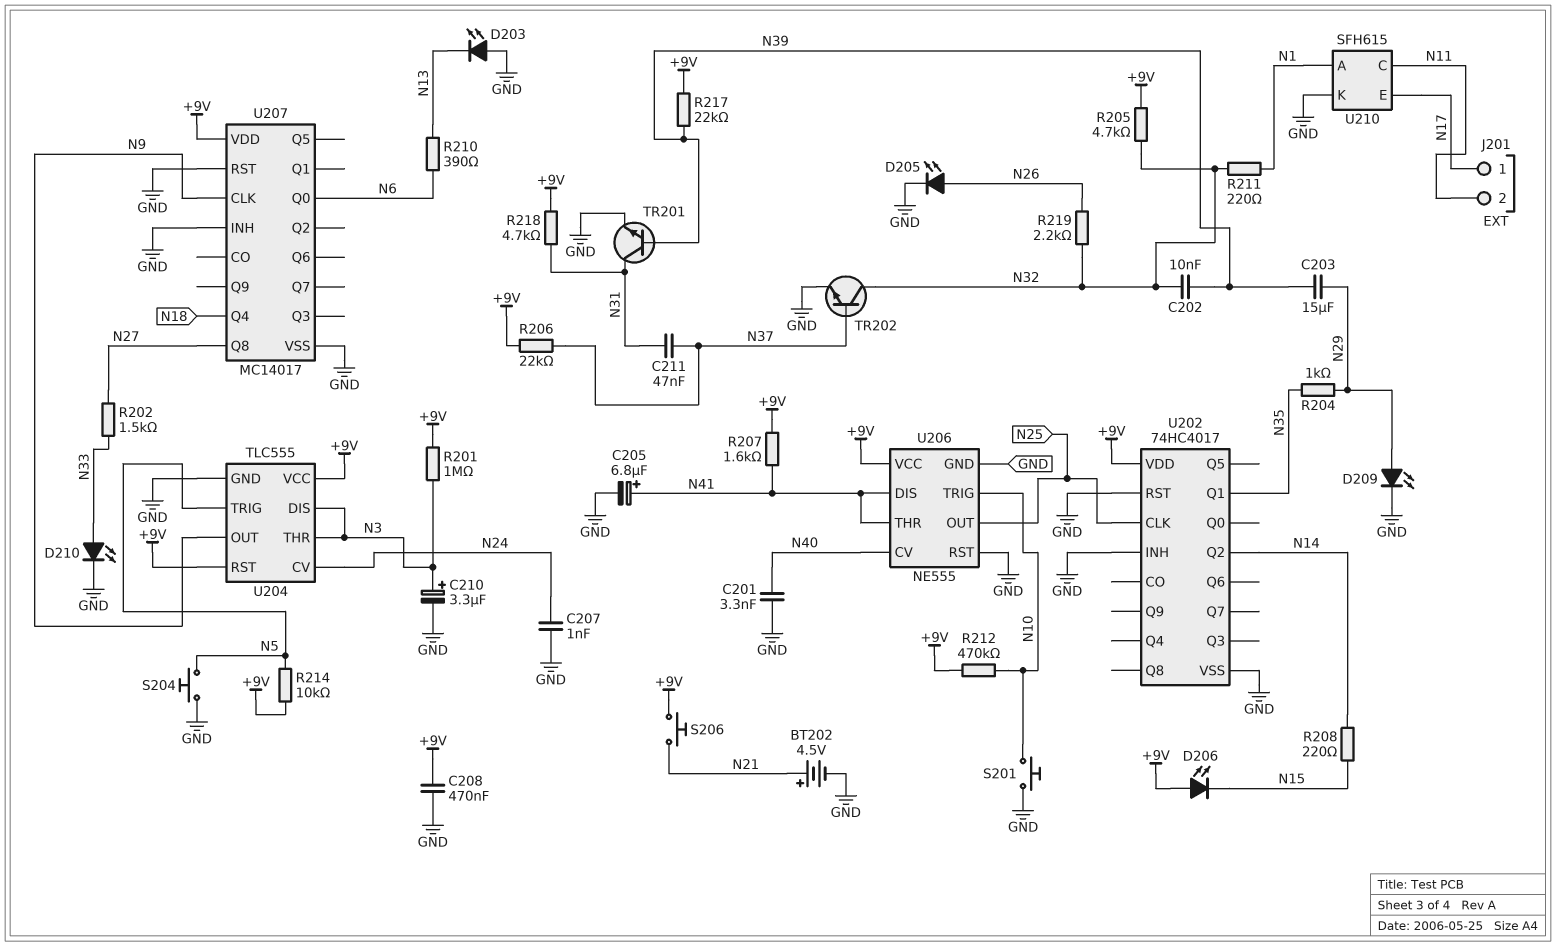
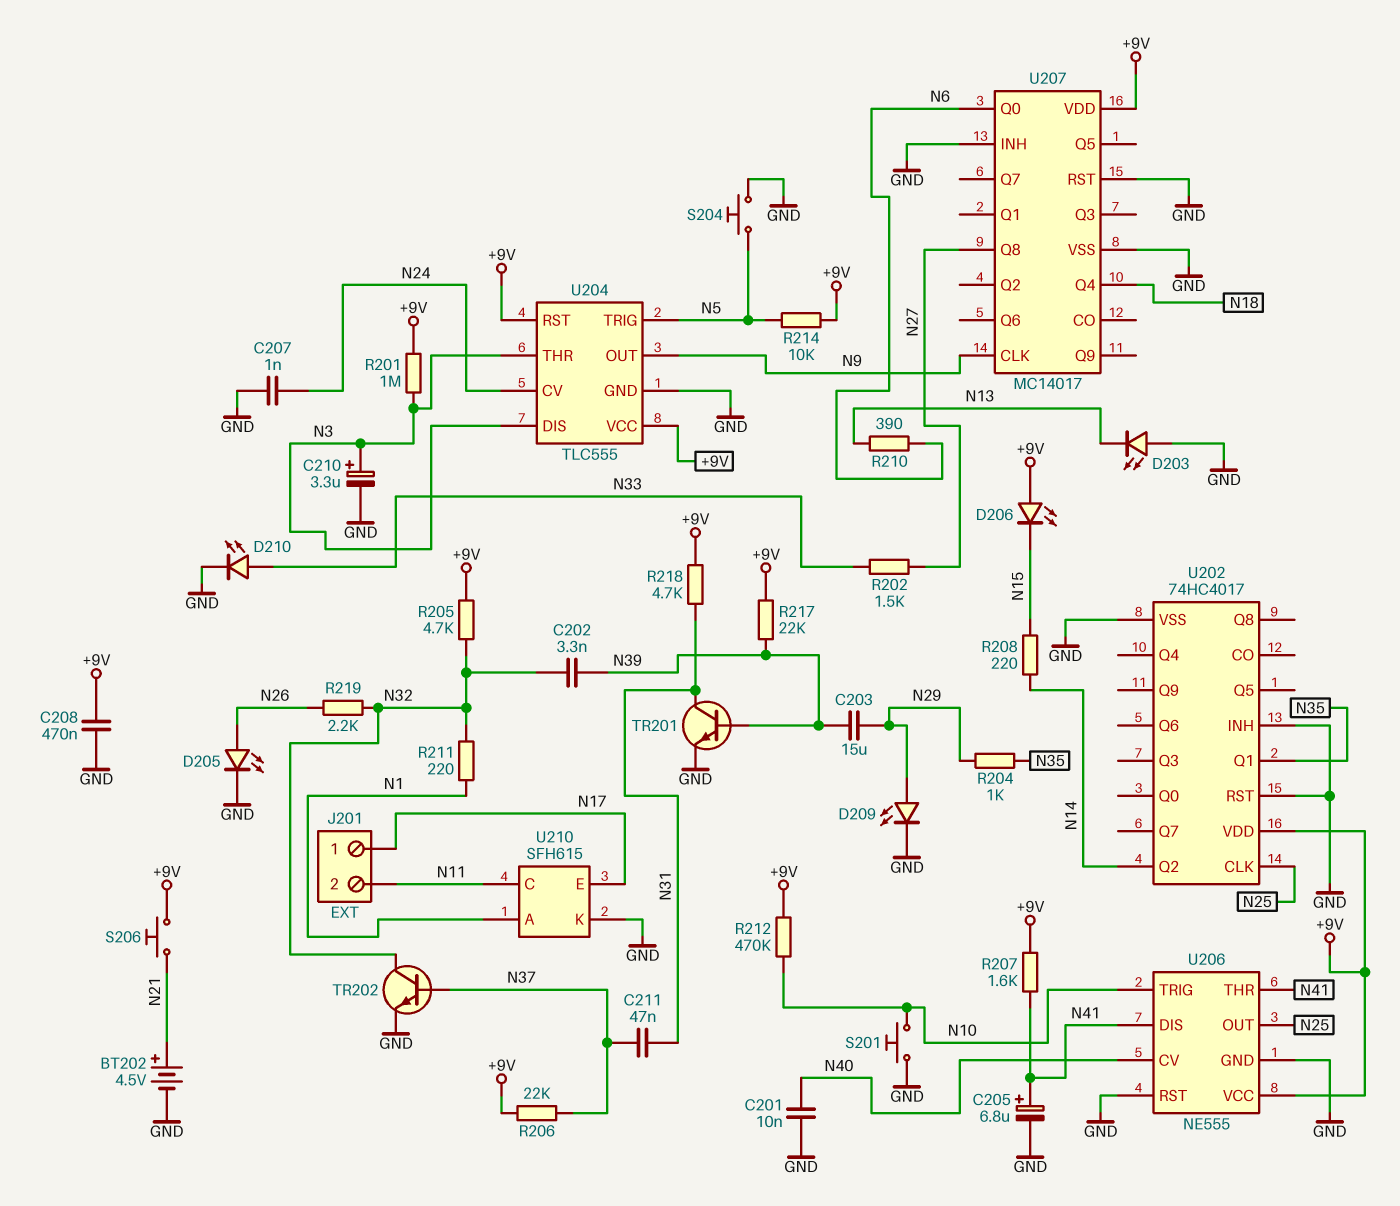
C201: 3.3nF (GND, N40) -> 10nF (GND, N40)
C202: 10nF (N32, N39) -> 3.3nF (N32, N39)

